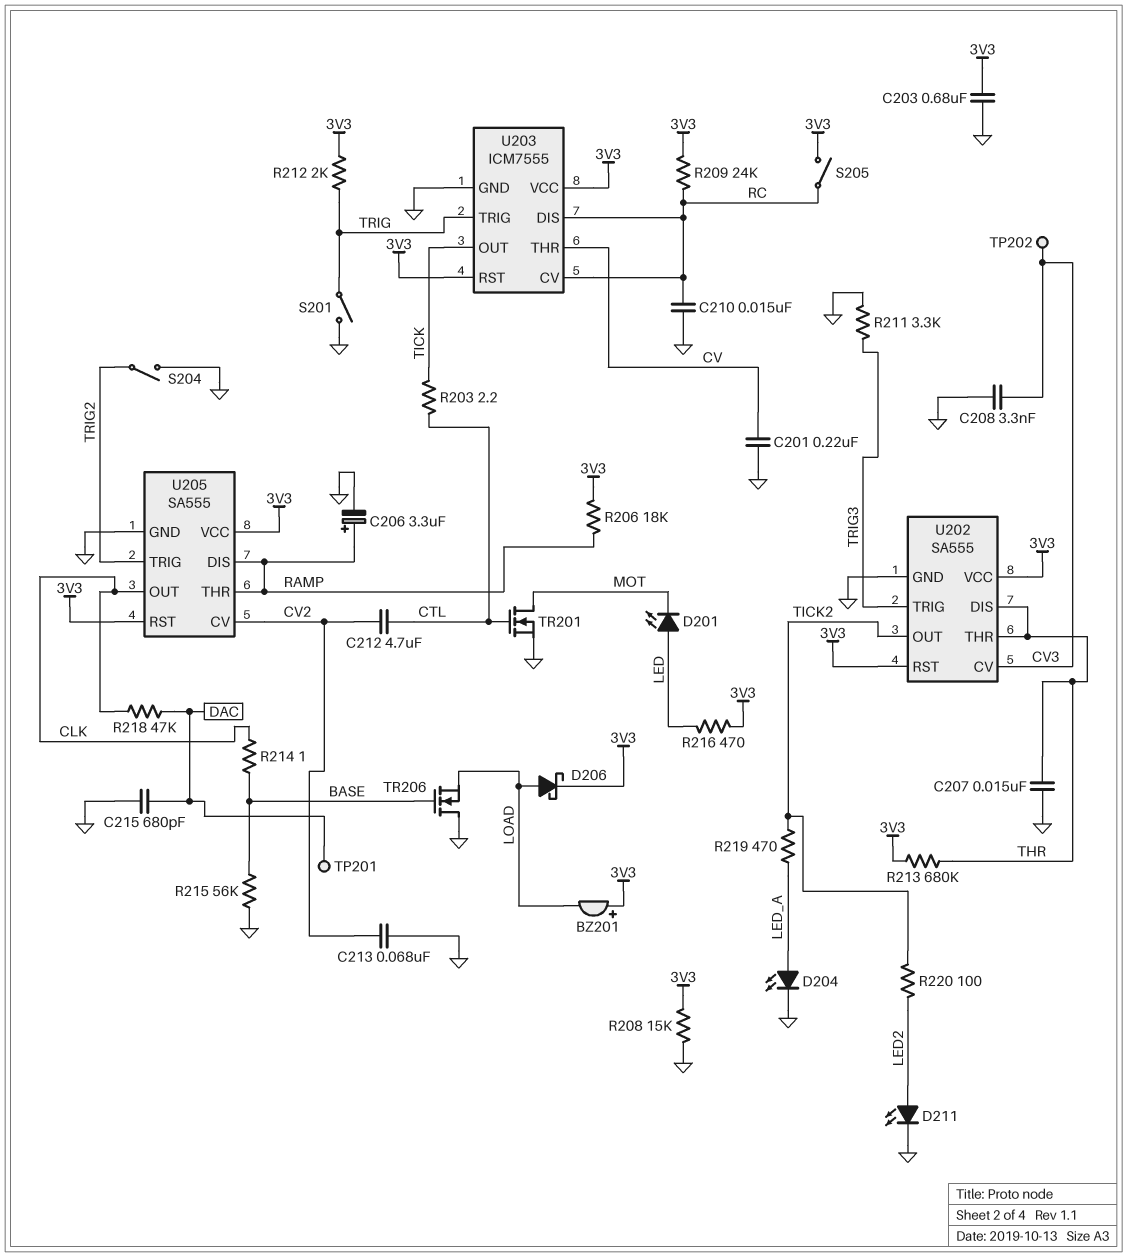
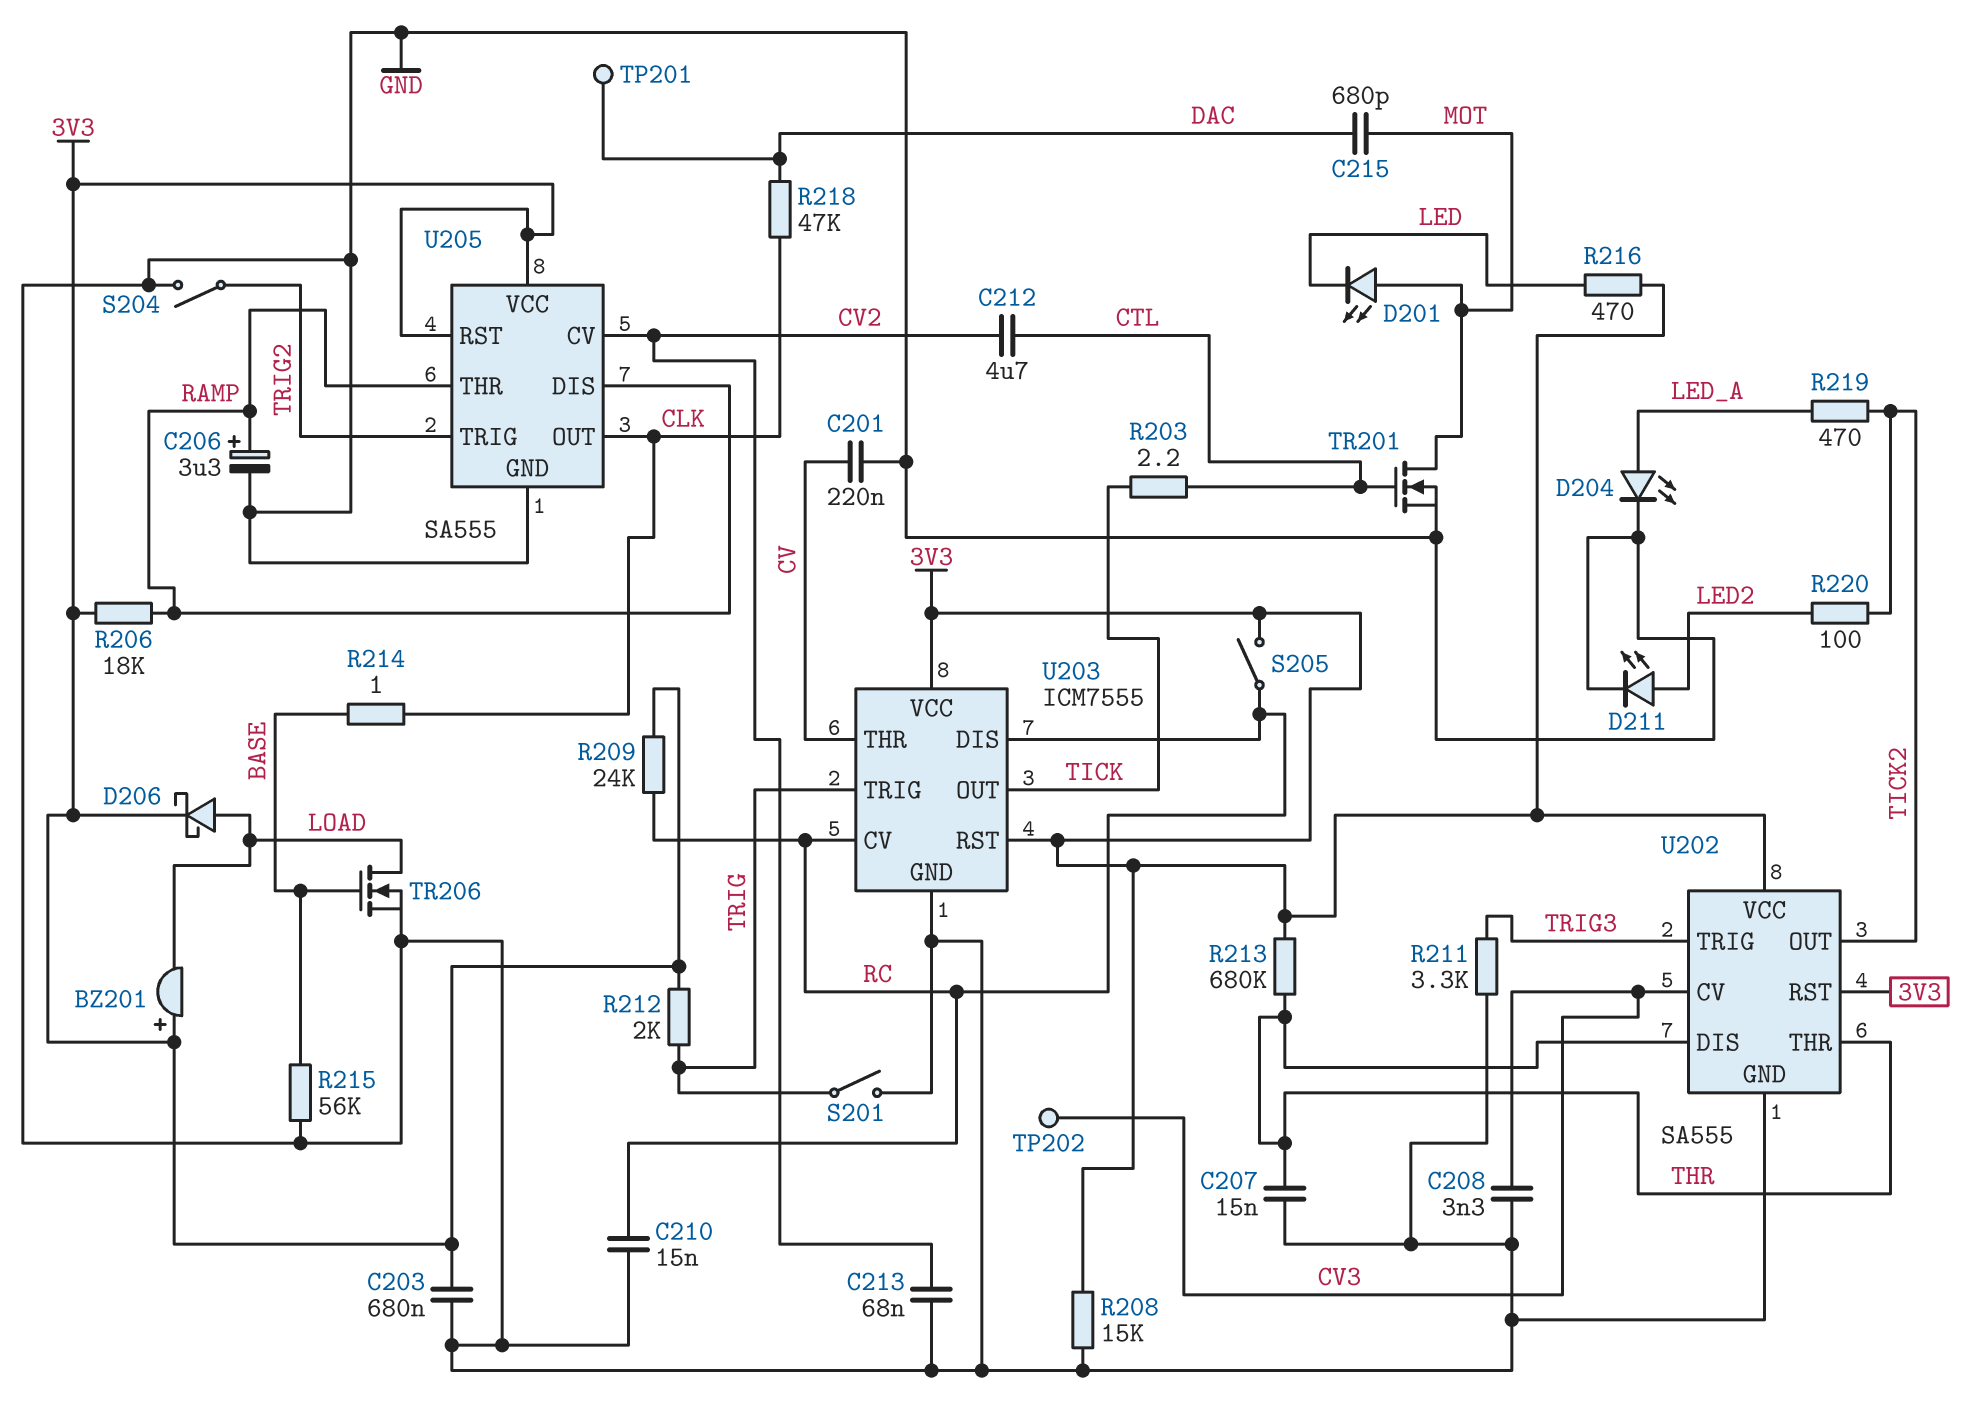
C215: 680pF (DAC, GND) -> 680pF (DAC, MOT)
D201: LED (A LED, K MOT) -> LED (A MOT, K LED)
TR206: NMOS (G BASE, D GND, S LOAD) -> NMOS (G BASE, D LOAD, S GND)

